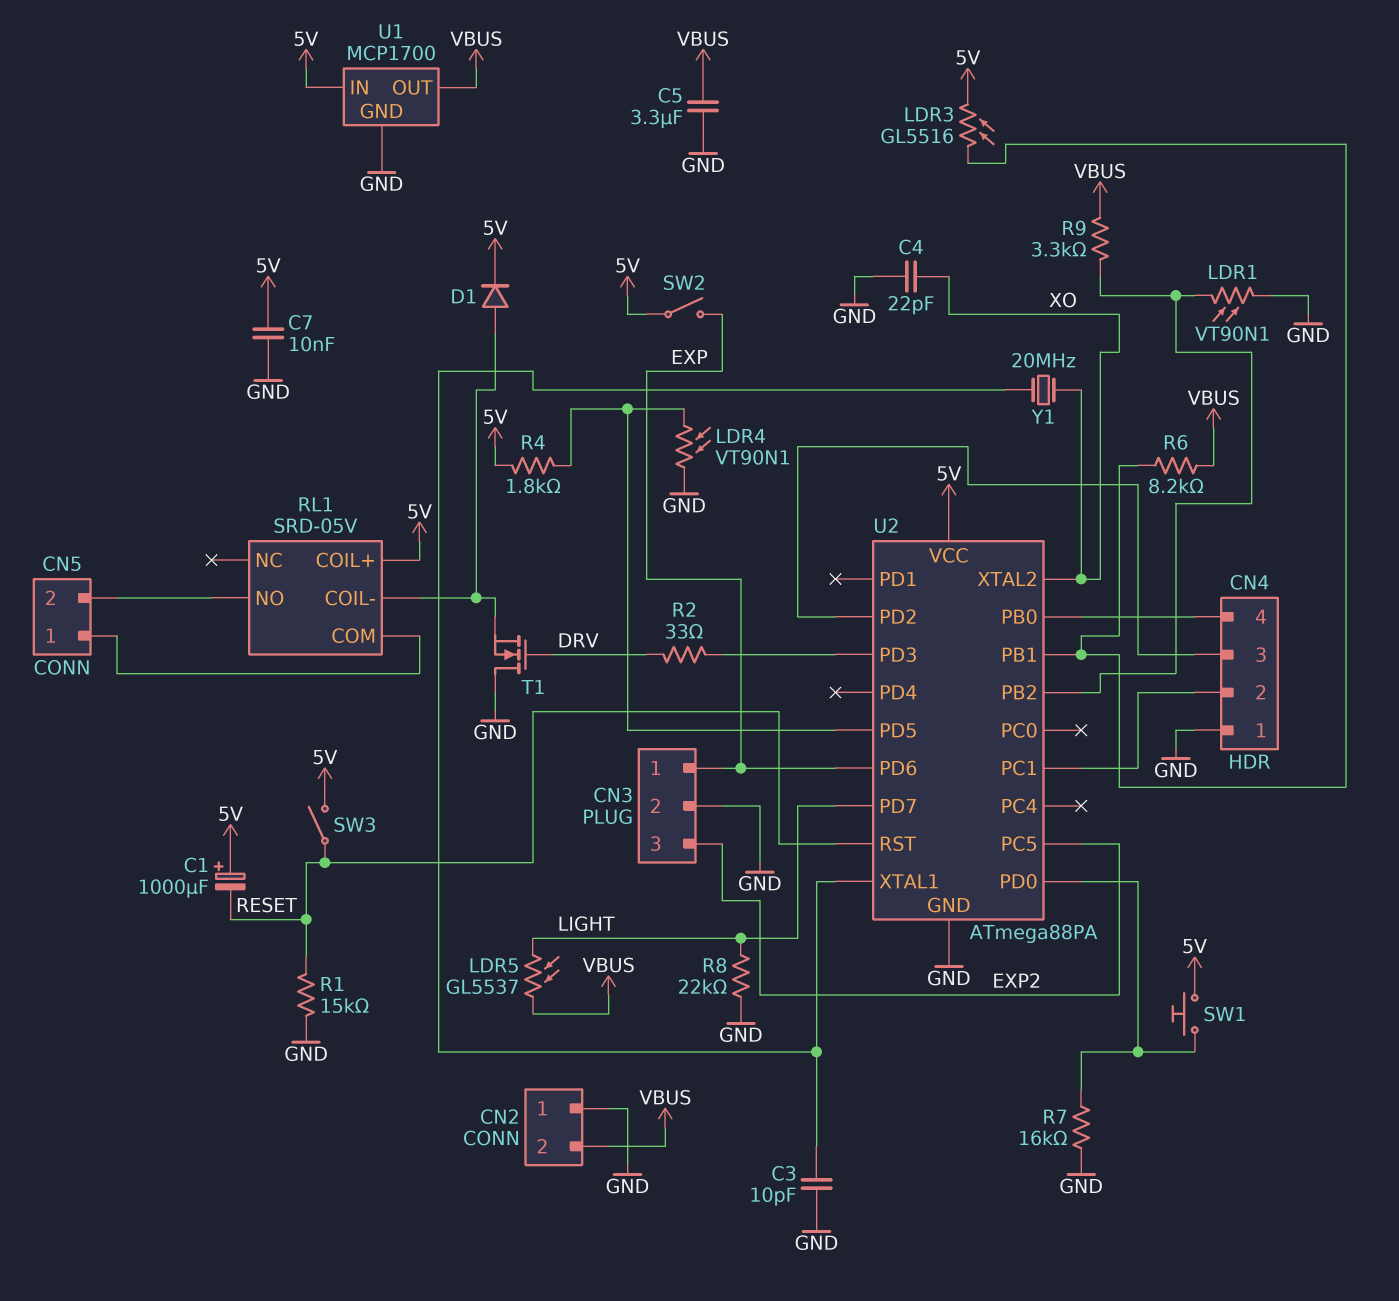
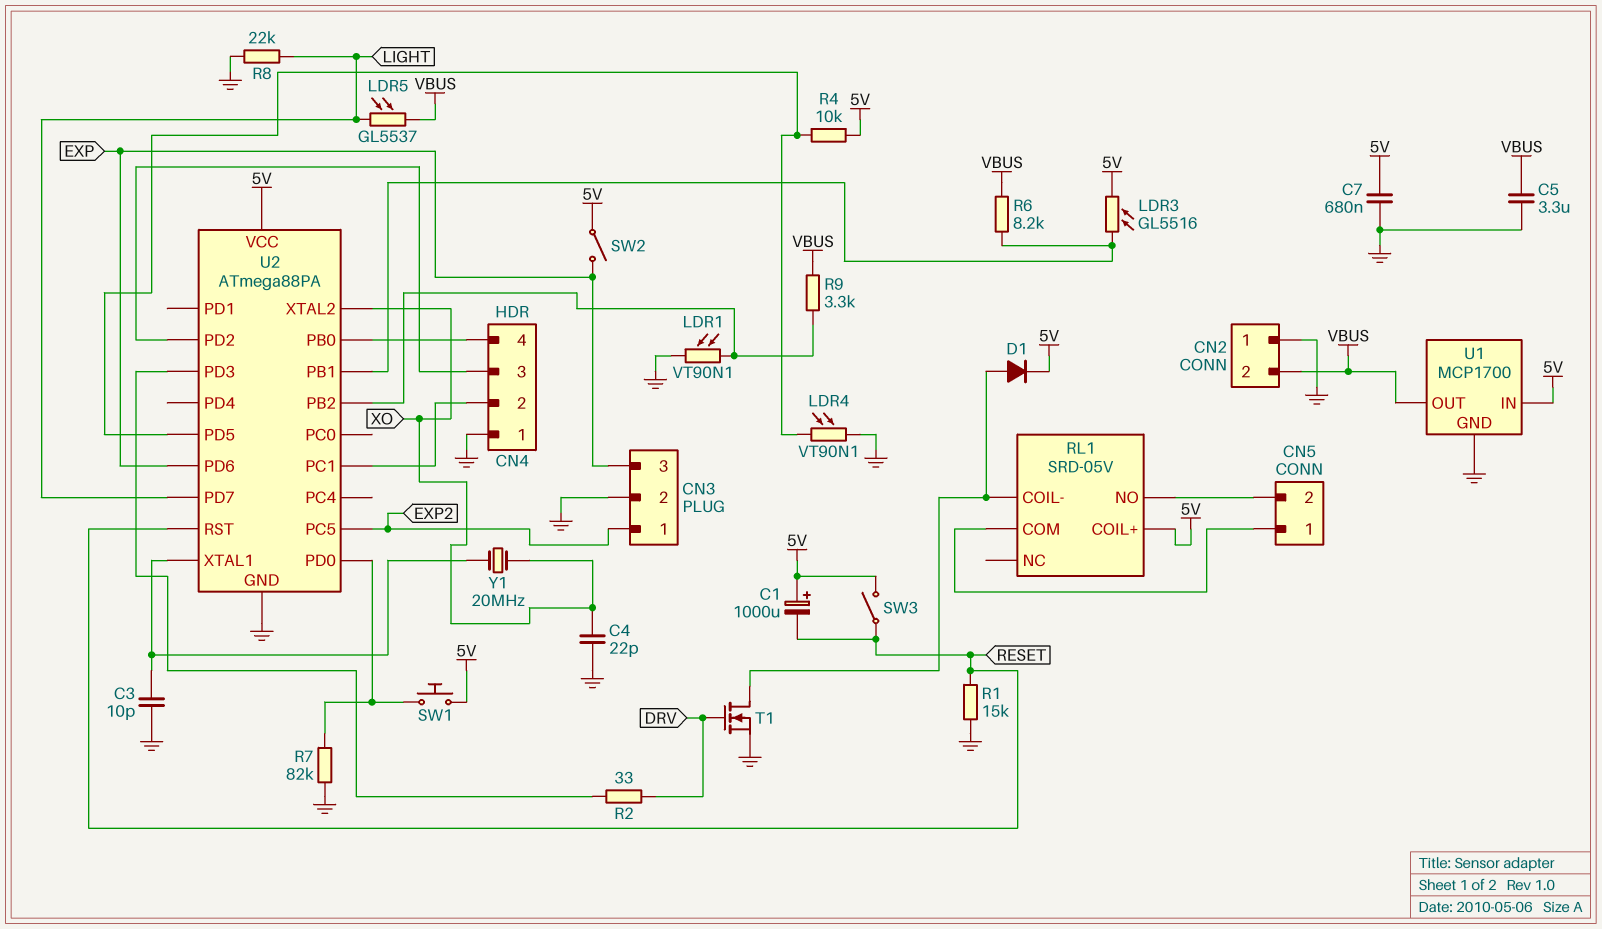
C7: 10nF (5V, GND) -> 680nF (5V, GND)
CN3 pin 1: EXP -> EXP2
CN3 pin 3: EXP2 -> EXP
R4: 1.8k (5V, U2/PD5) -> 10k (5V, U2/PD5)
R7: 16k (GND, U2/PD0) -> 82k (GND, U2/PD0)
T1: NMOS (G DRV, D GND, S RL1/COIL-) -> NMOS (G DRV, D RL1/COIL-, S GND)

